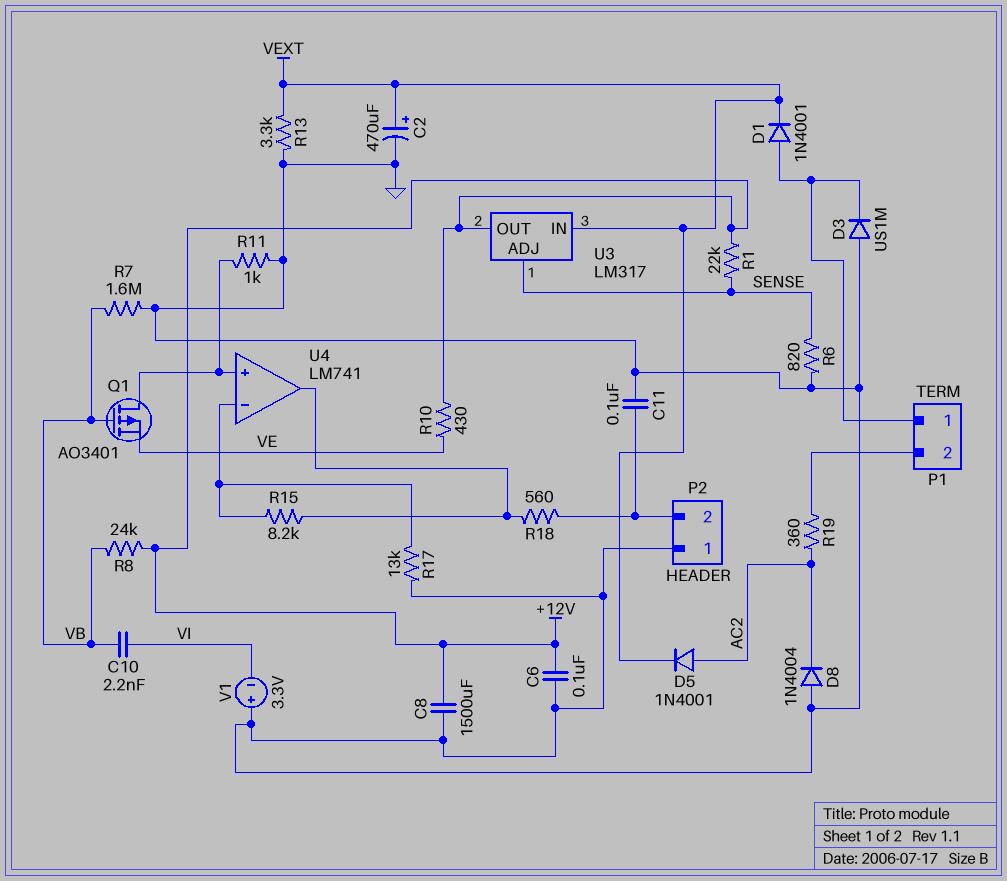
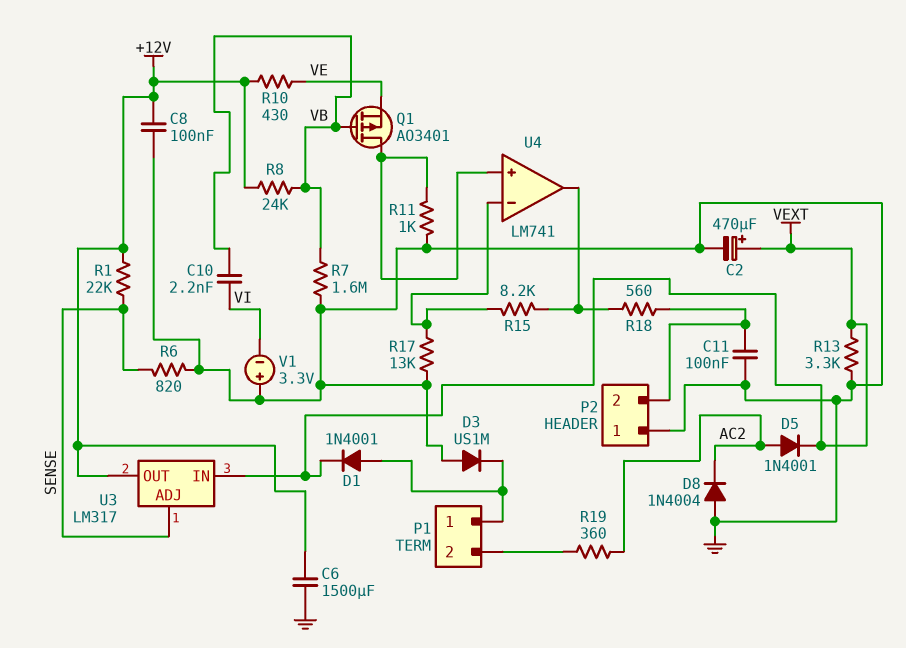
C6: 100nF (+12V, GND) -> 1500uF (+12V, GND)
C8: 1500uF (+12V, GND) -> 100nF (+12V, GND)

